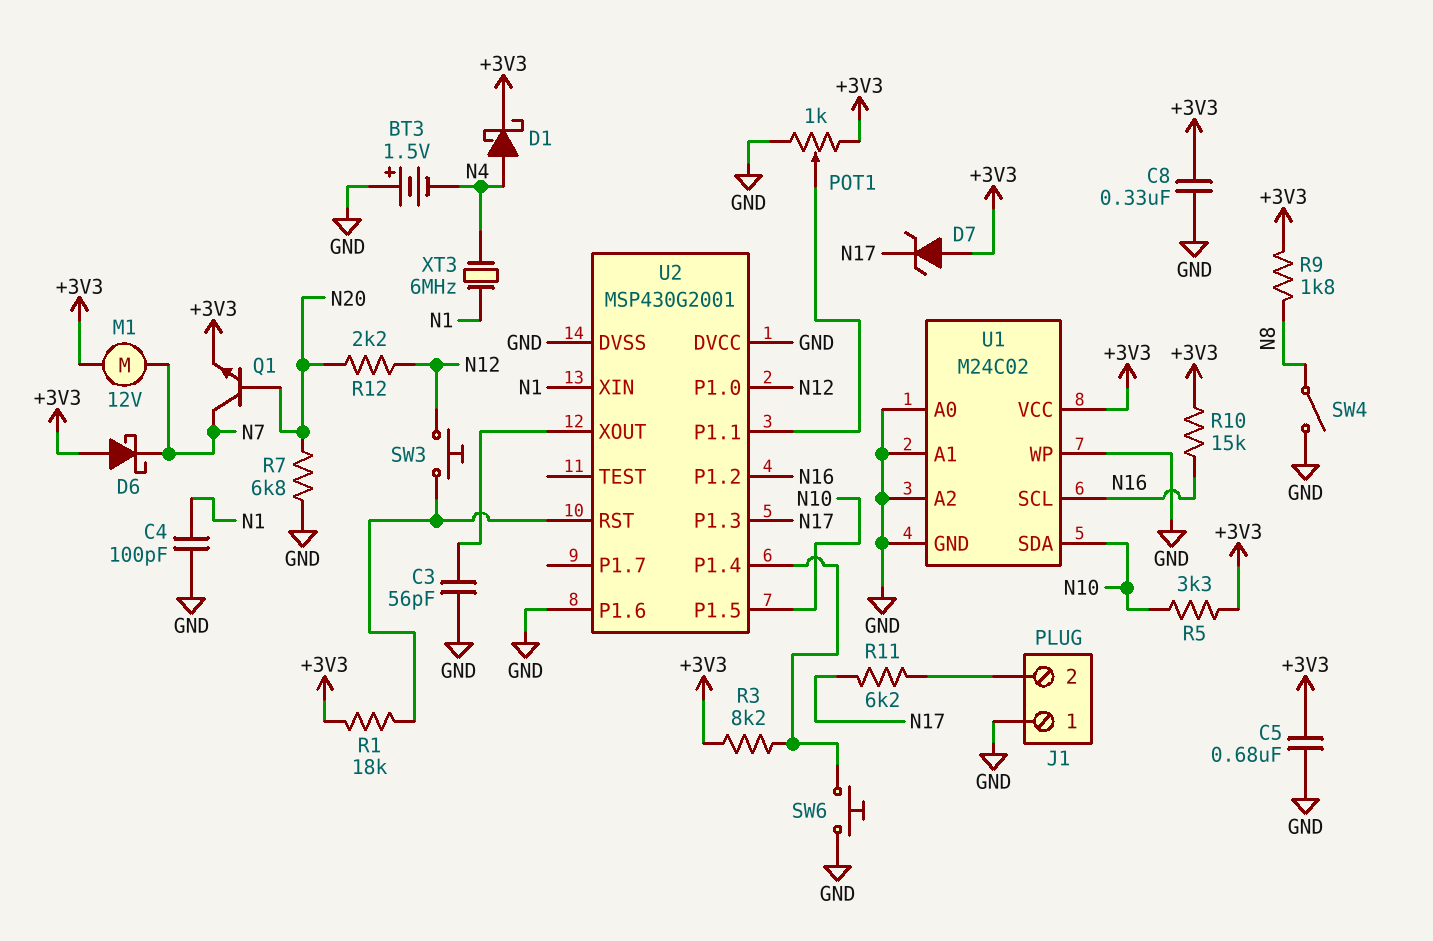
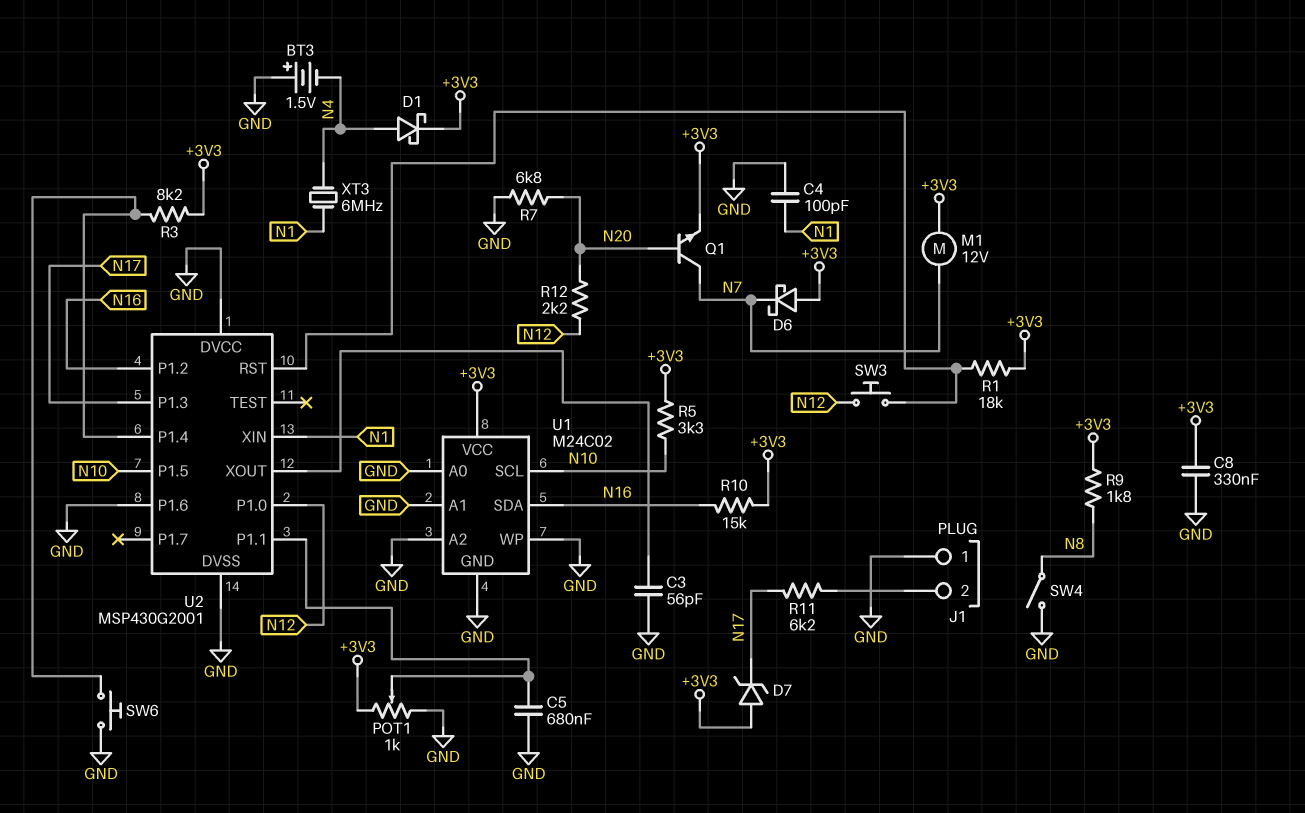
C5: 680nF (+3V3, GND) -> 680nF (GND, U2/P1.1)
U1 pin SCL: N16 -> N10
U1 pin SDA: N10 -> N16

